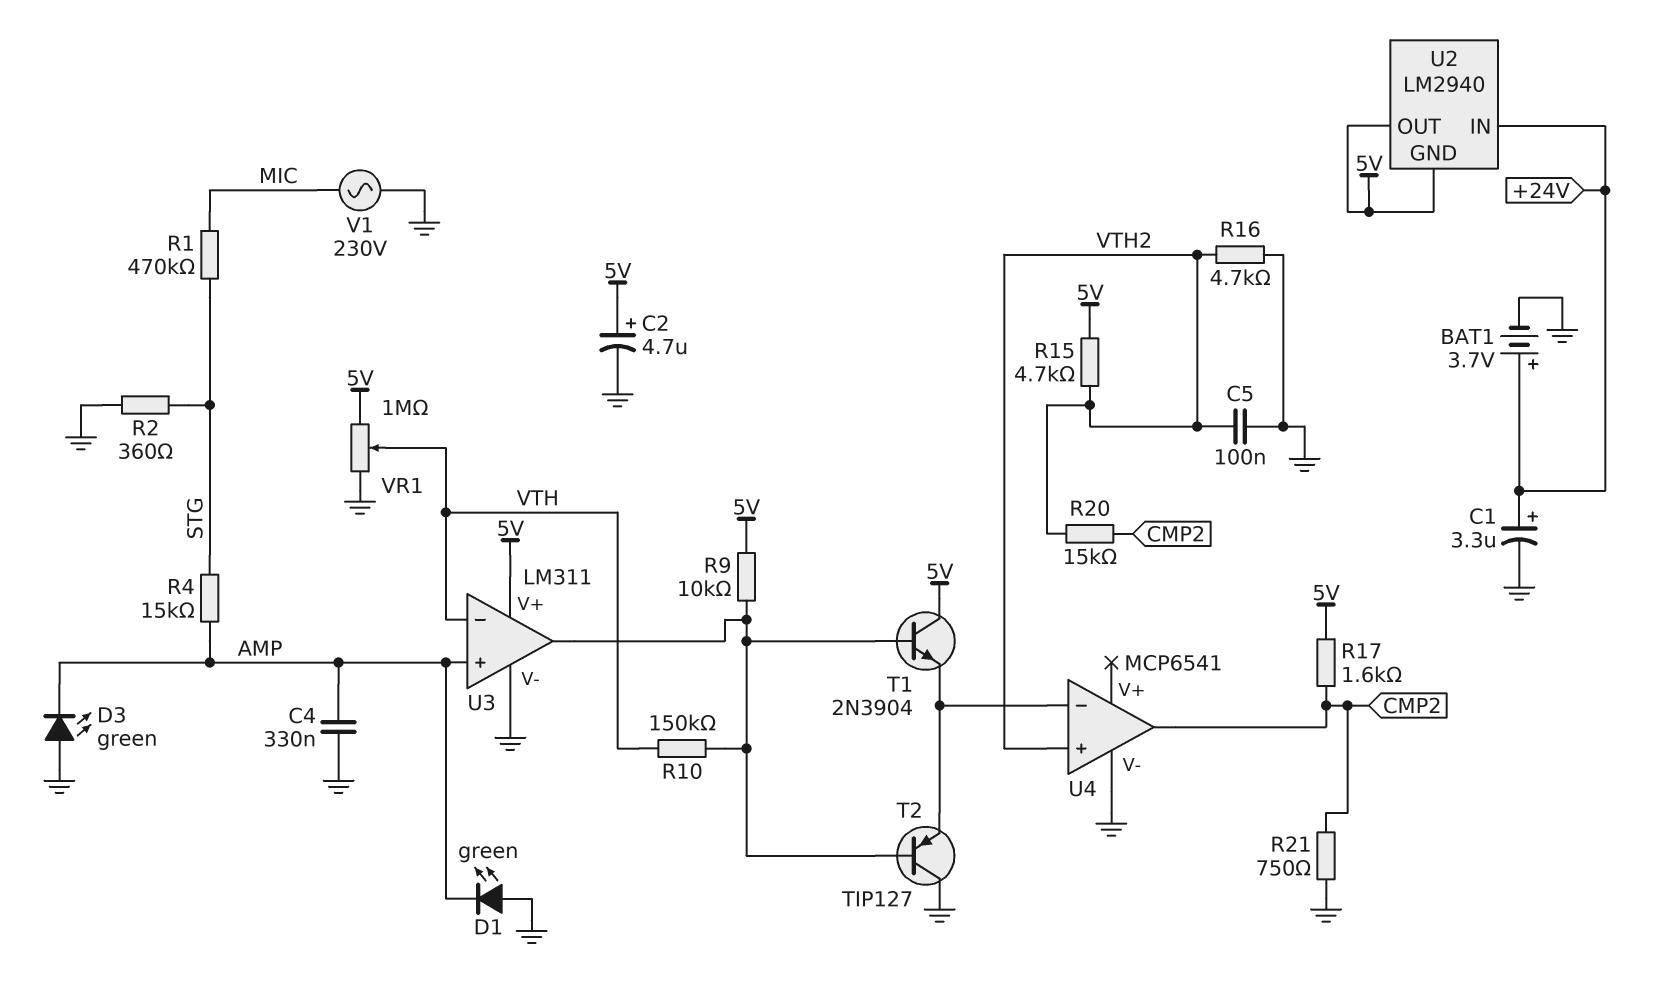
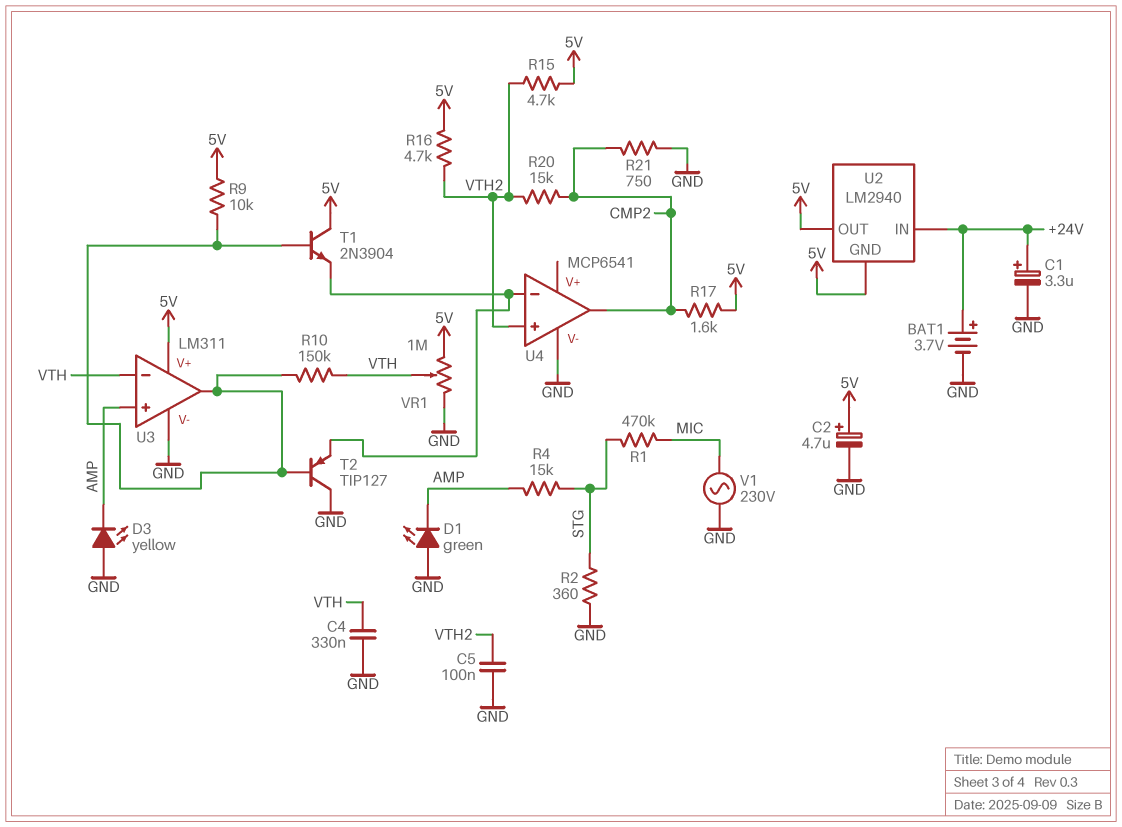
C4: 330nF (AMP, GND) -> 330nF (GND, VTH)
D3: LED green (A GND, K AMP) -> LED yellow (A GND, K AMP)
R16: 4.7k (GND, VTH2) -> 4.7k (5V, VTH2)

